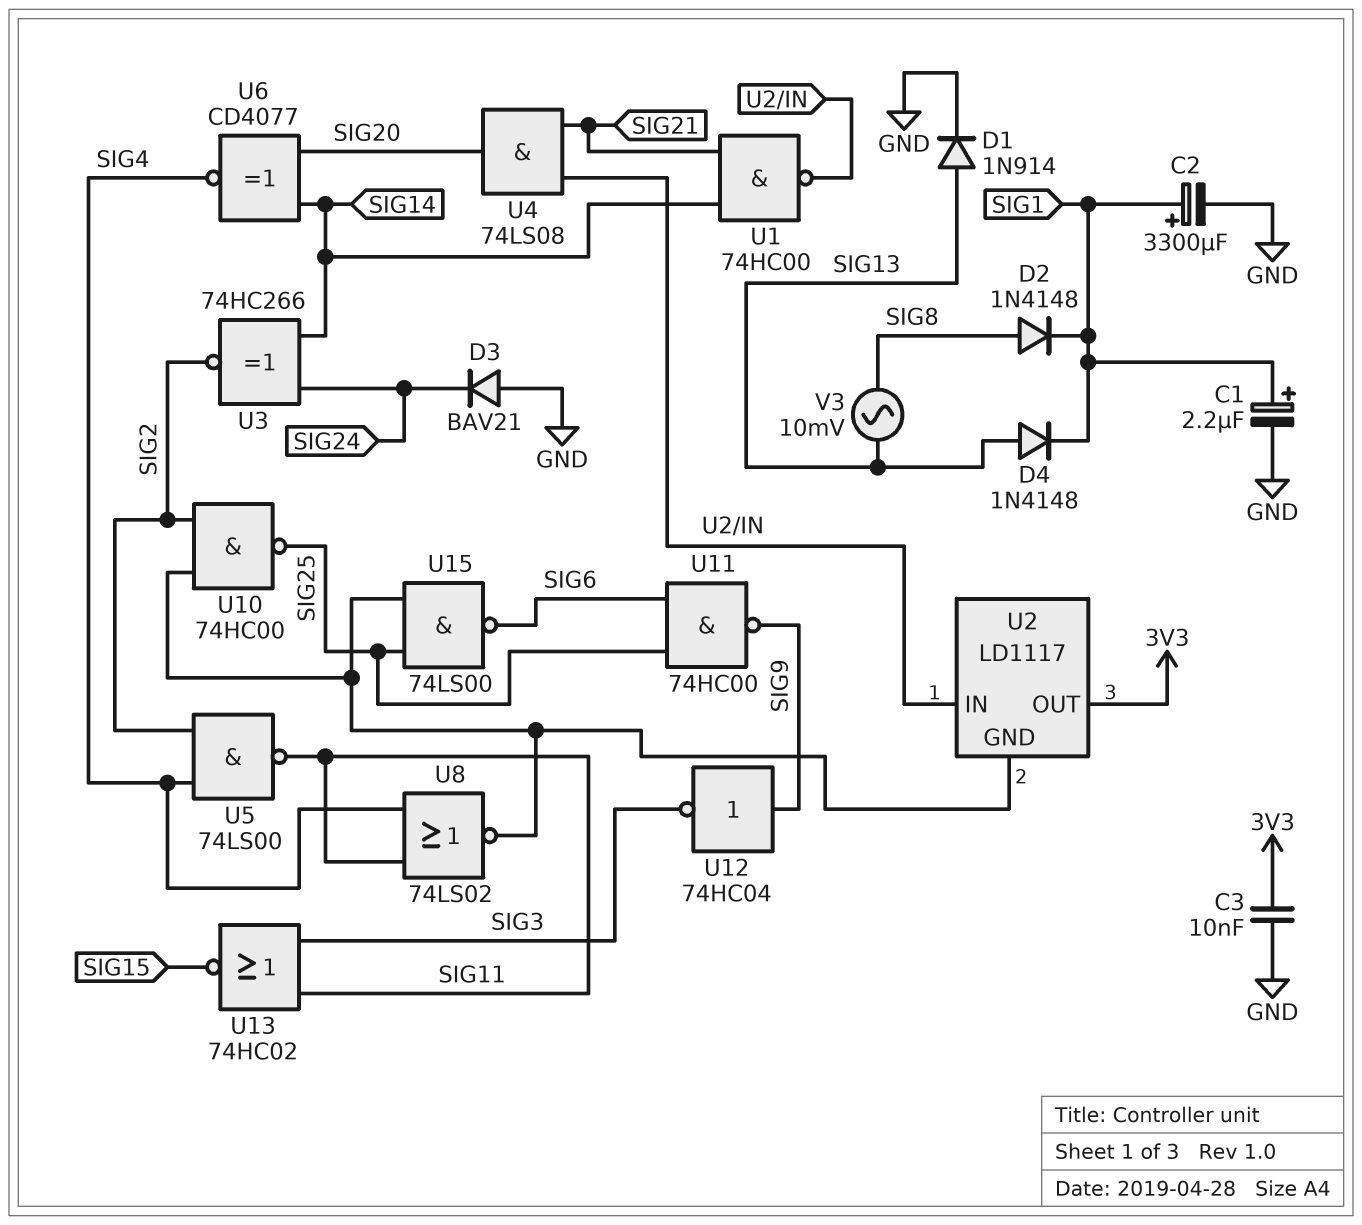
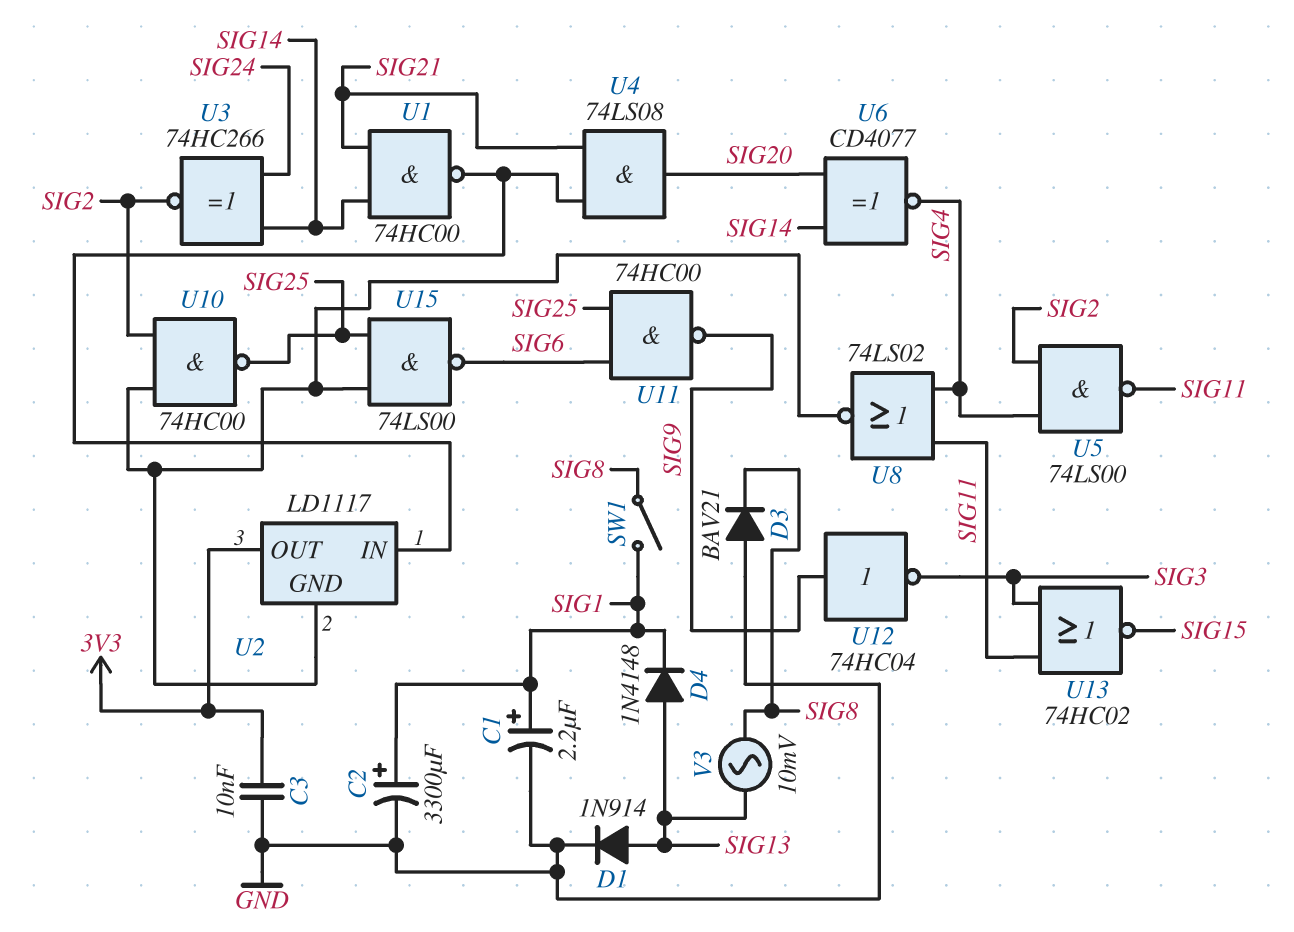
D2: diode 1N4148 (A SIG8, K SIG1) -> none
D3: diode BAV21 (A GND, K SIG24) -> diode BAV21 (A GND, K SIG8)
SW1: none -> switch (SIG1, SIG8)

